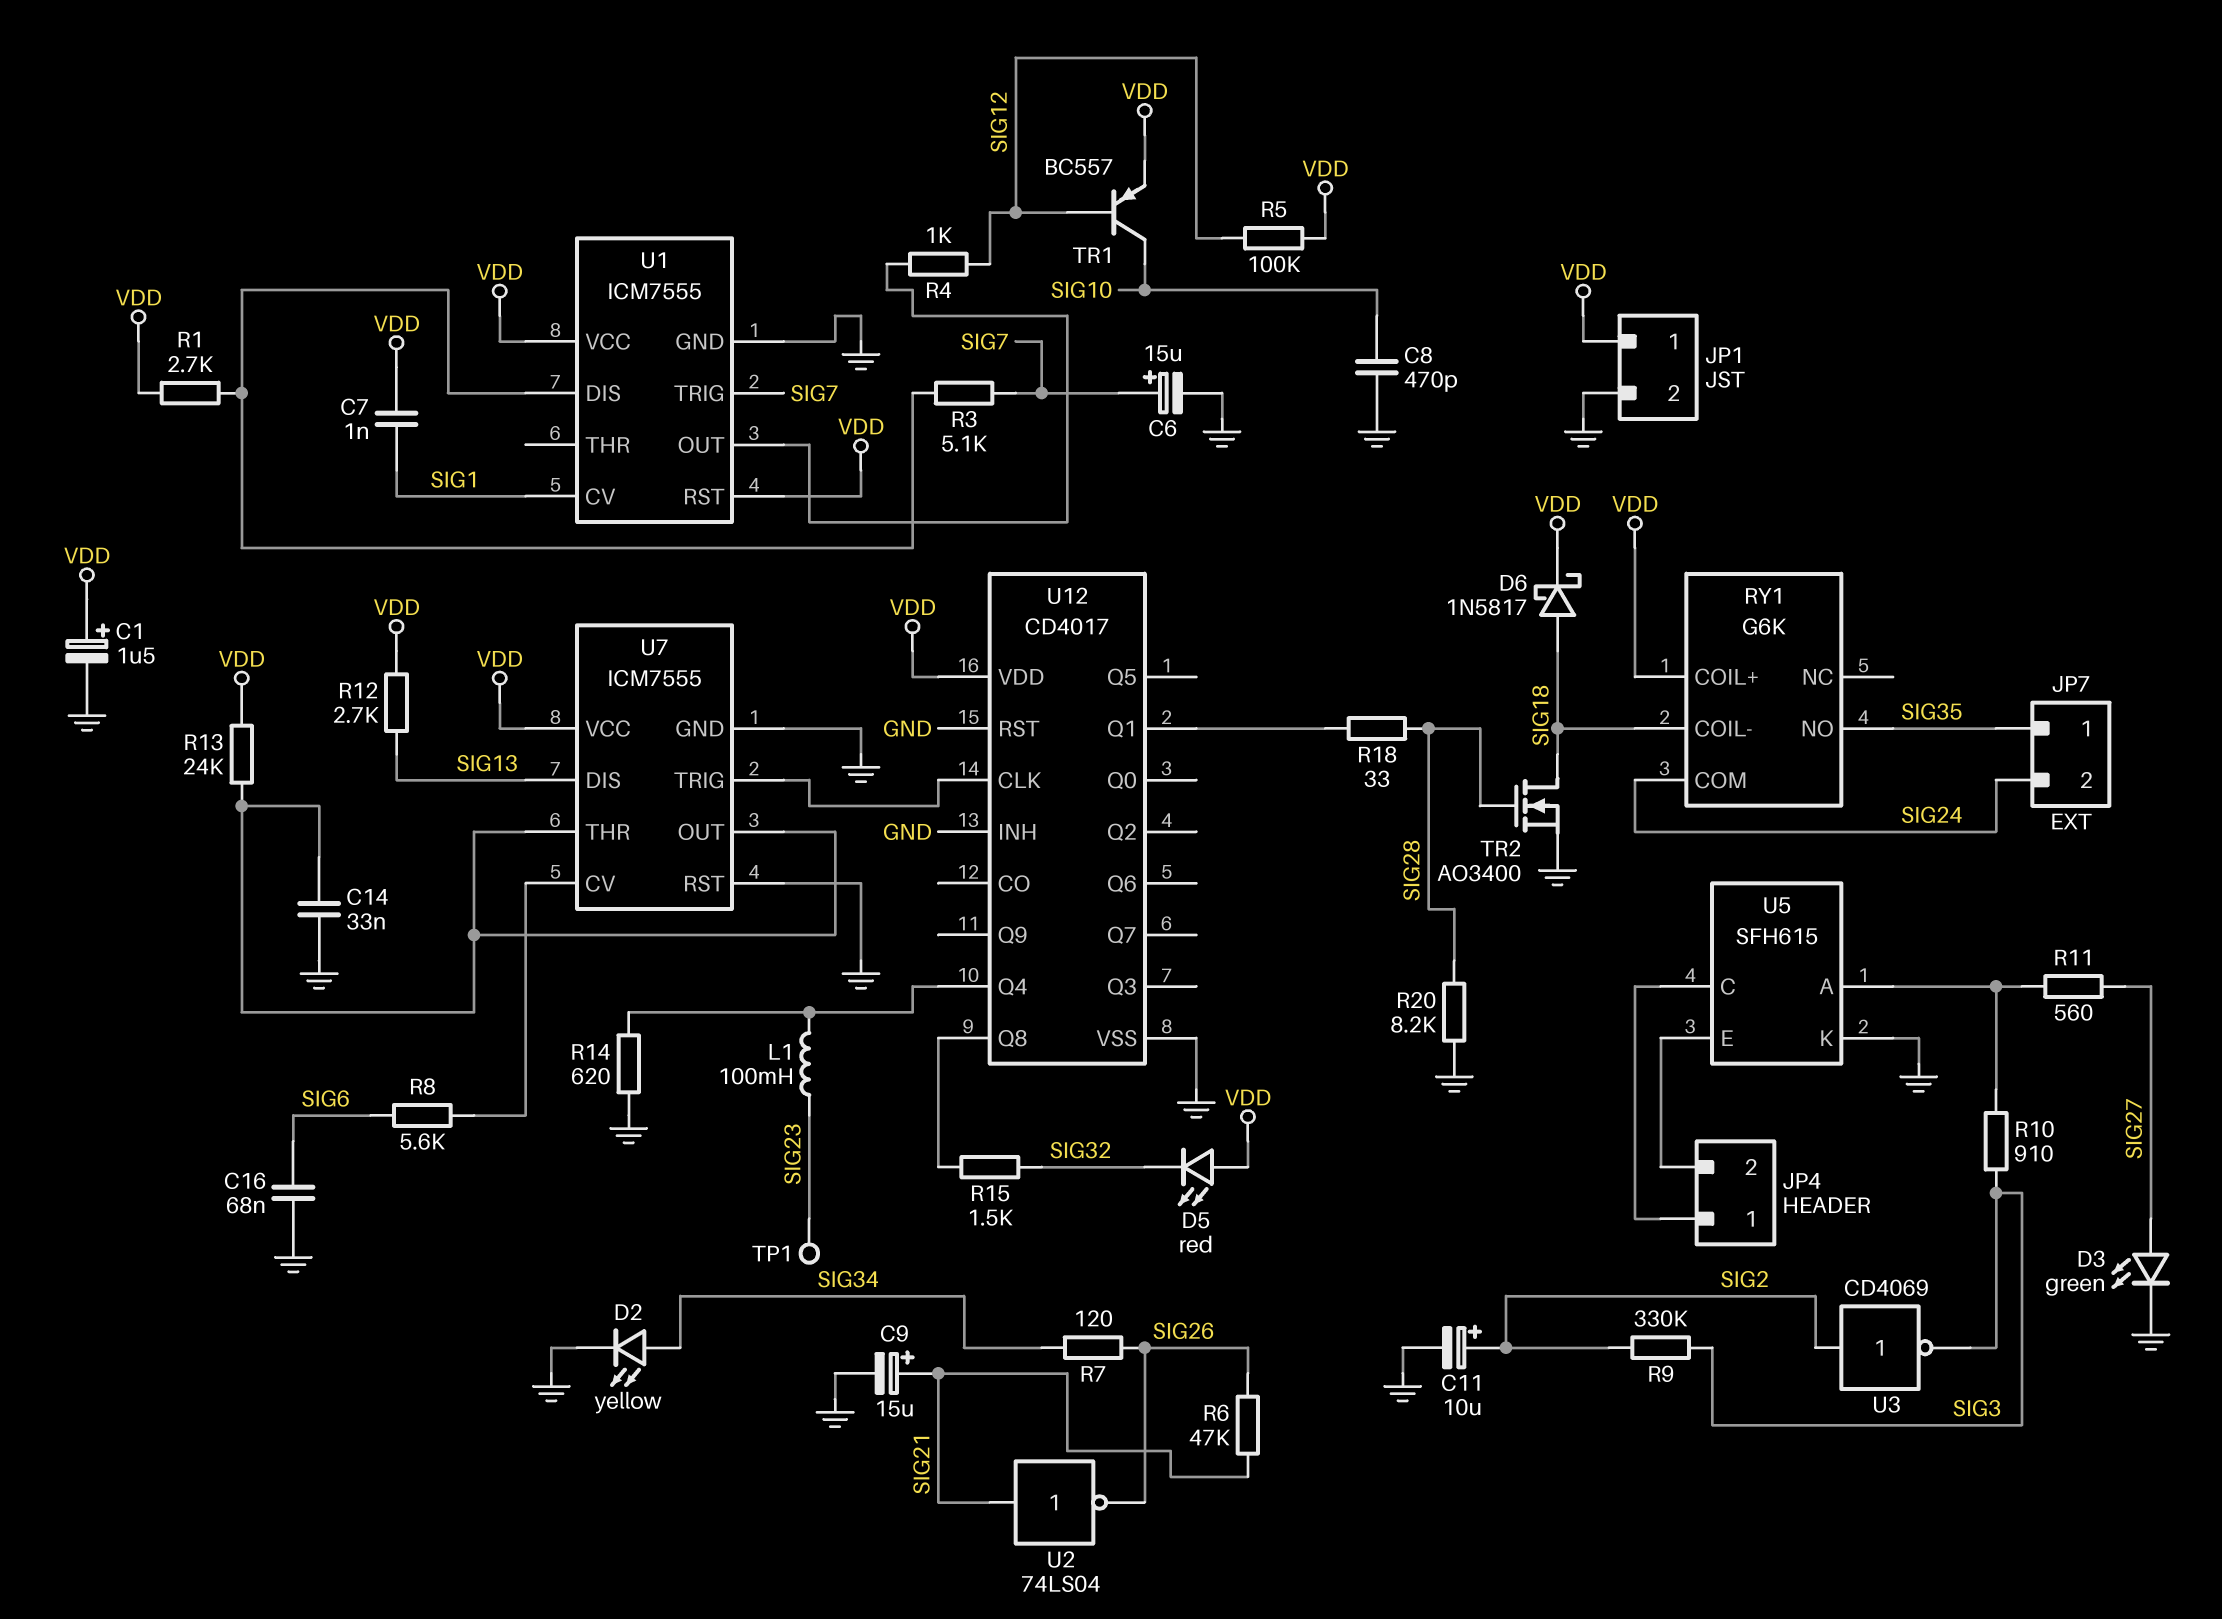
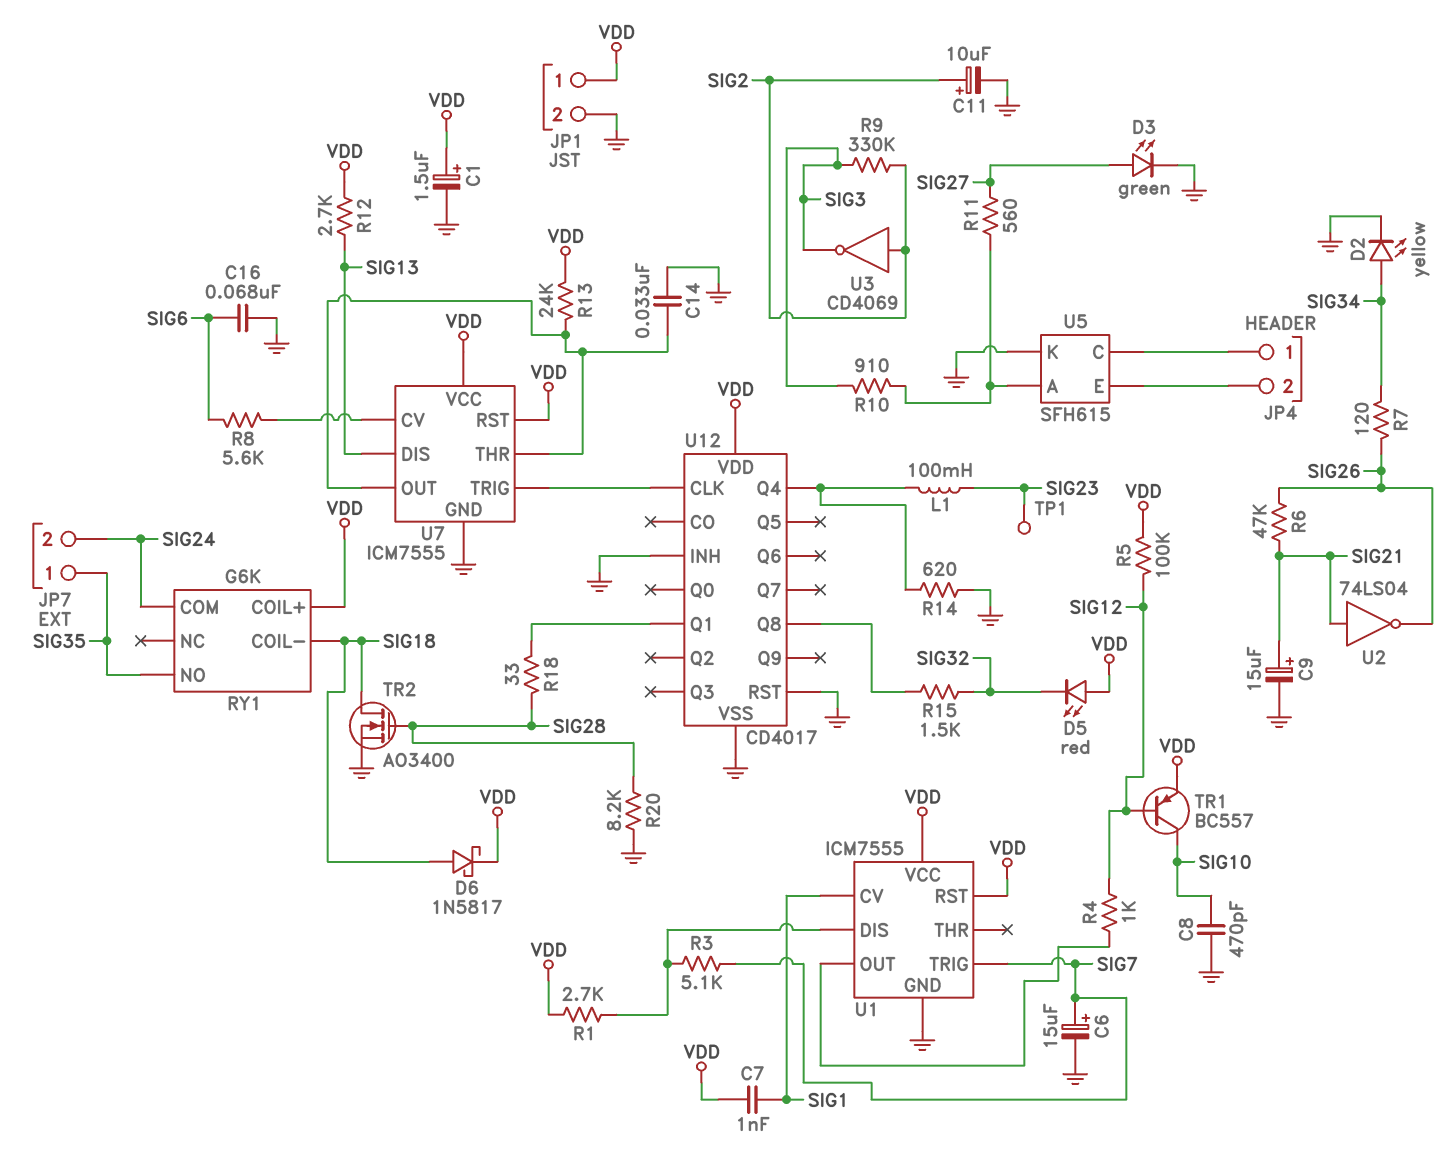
U7 pin RST: GND -> VDD

